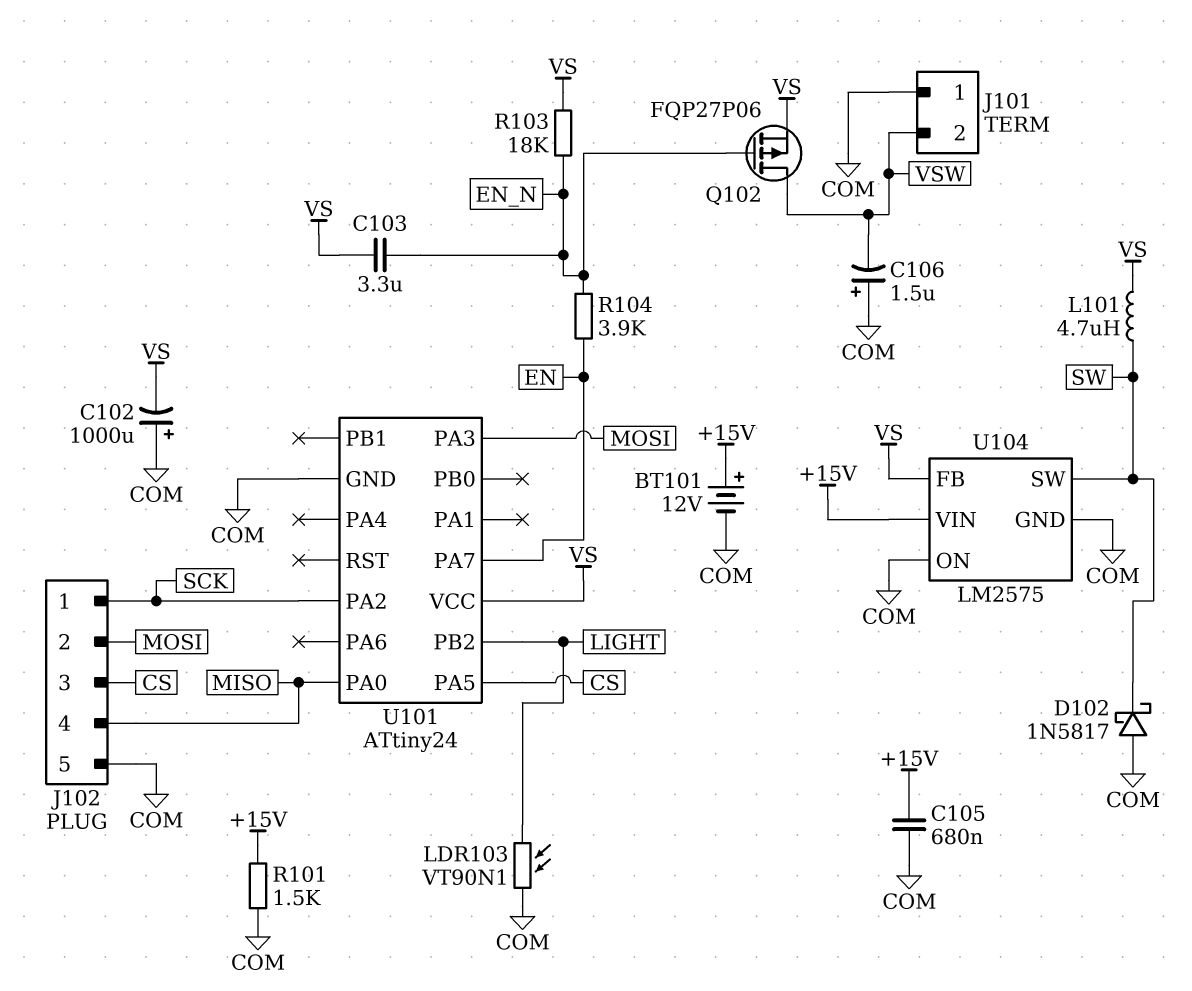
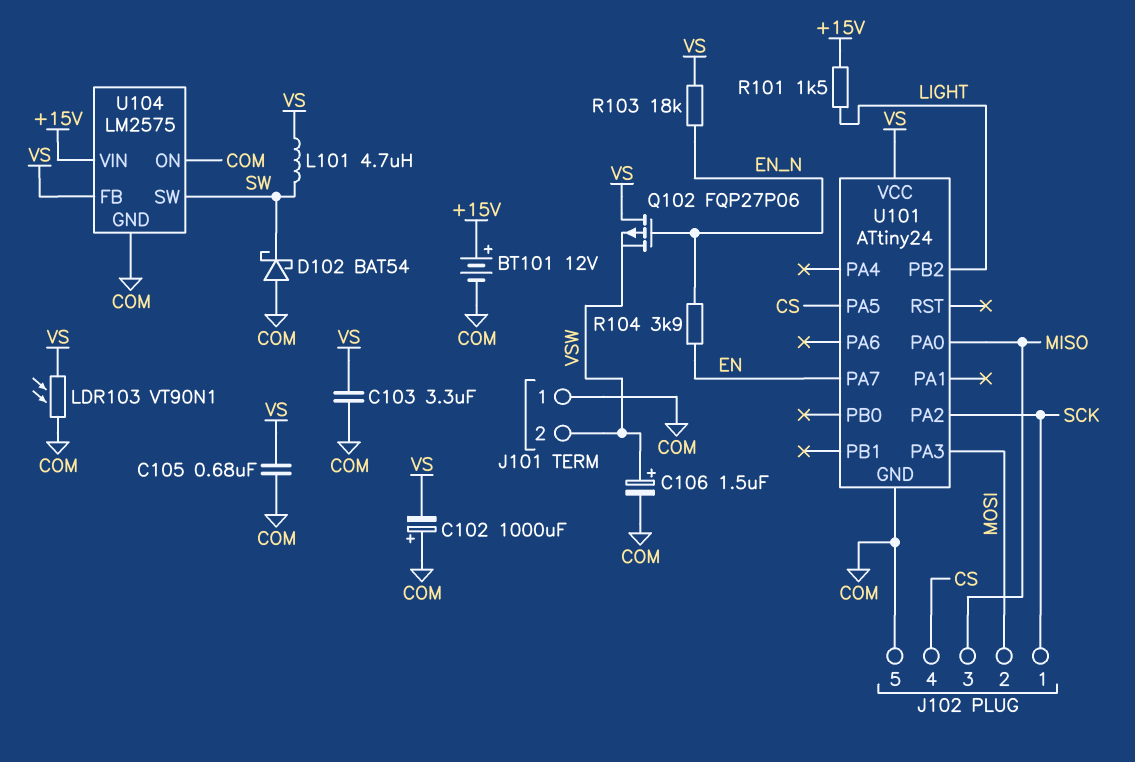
C103: 3.3uF (EN_N, VS) -> 3.3uF (COM, VS)
C105: 680nF (+15V, COM) -> 680nF (COM, VS)
C106: 1.5uF (plus COM, minus VSW) -> 1.5uF (plus VSW, minus COM)
D102: schottky 1N5817 (A COM, K SW) -> schottky BAT54 (A COM, K SW)
J102 pin 3: CS -> MISO
J102 pin 4: MISO -> CS
LDR103: VT90N1 (COM, LIGHT) -> VT90N1 (COM, VS)
Q102: PMOS FQP27P06 (G EN_N, D VSW, S VS) -> PMOS FQP27P06 (G EN_N, D VS, S VSW)
R101: 1.5k (+15V, COM) -> 1.5k (+15V, LIGHT)

